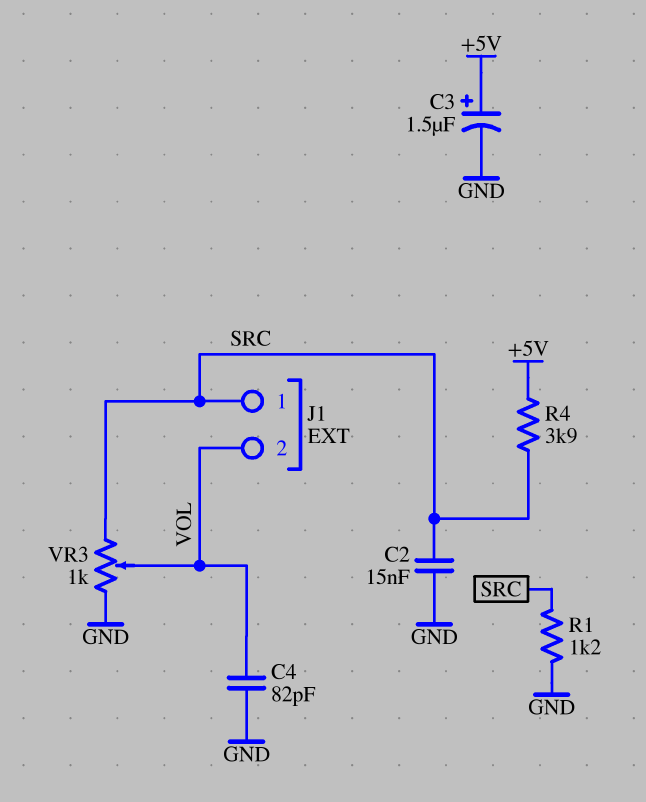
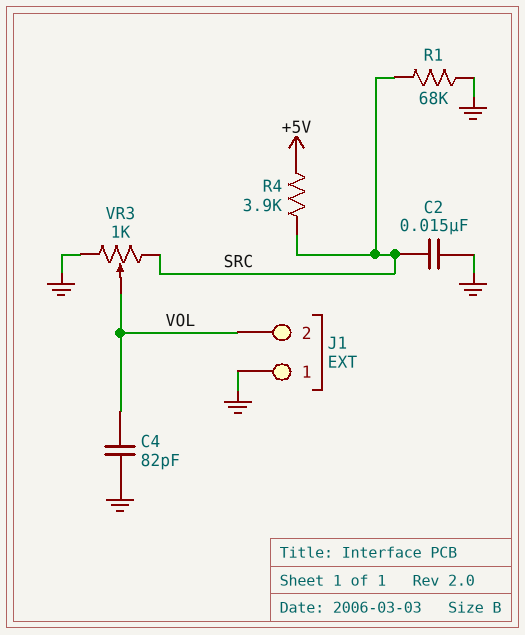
C3: 1.5uF (plus +5V, minus GND) -> none
J1 pin 1: SRC -> GND
R1: 1.2k (GND, SRC) -> 68k (GND, SRC)

